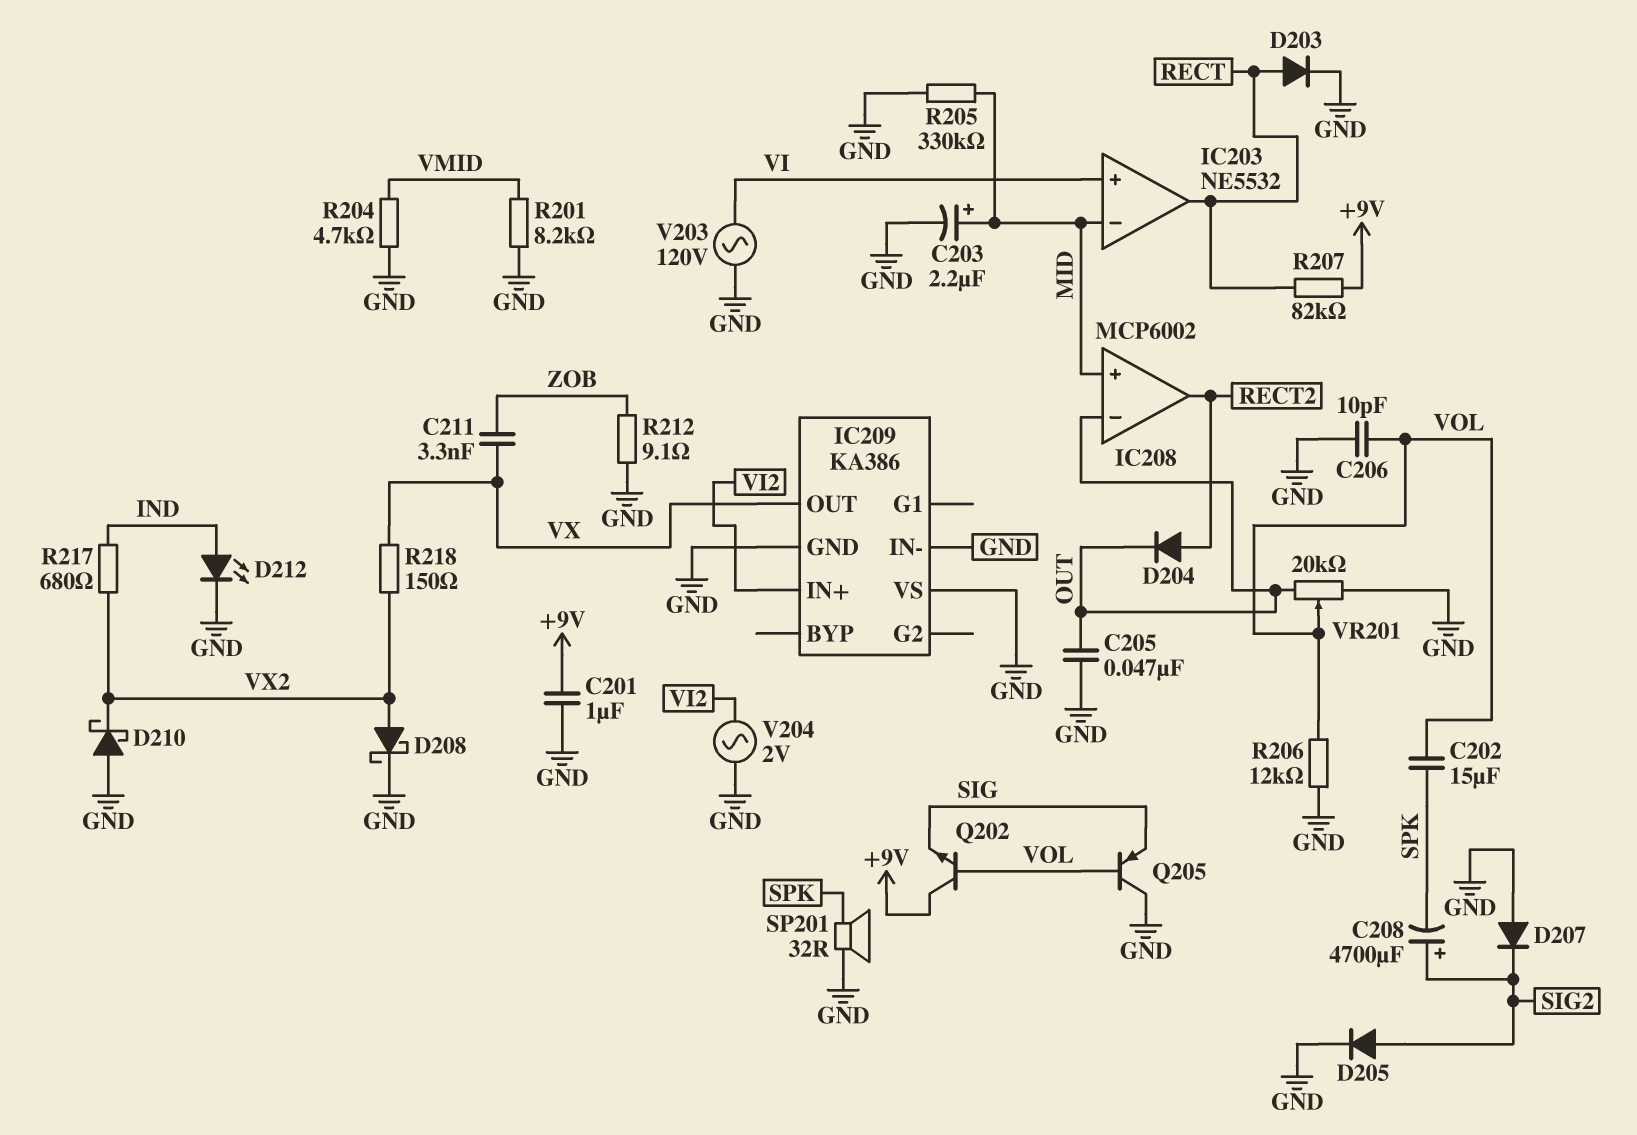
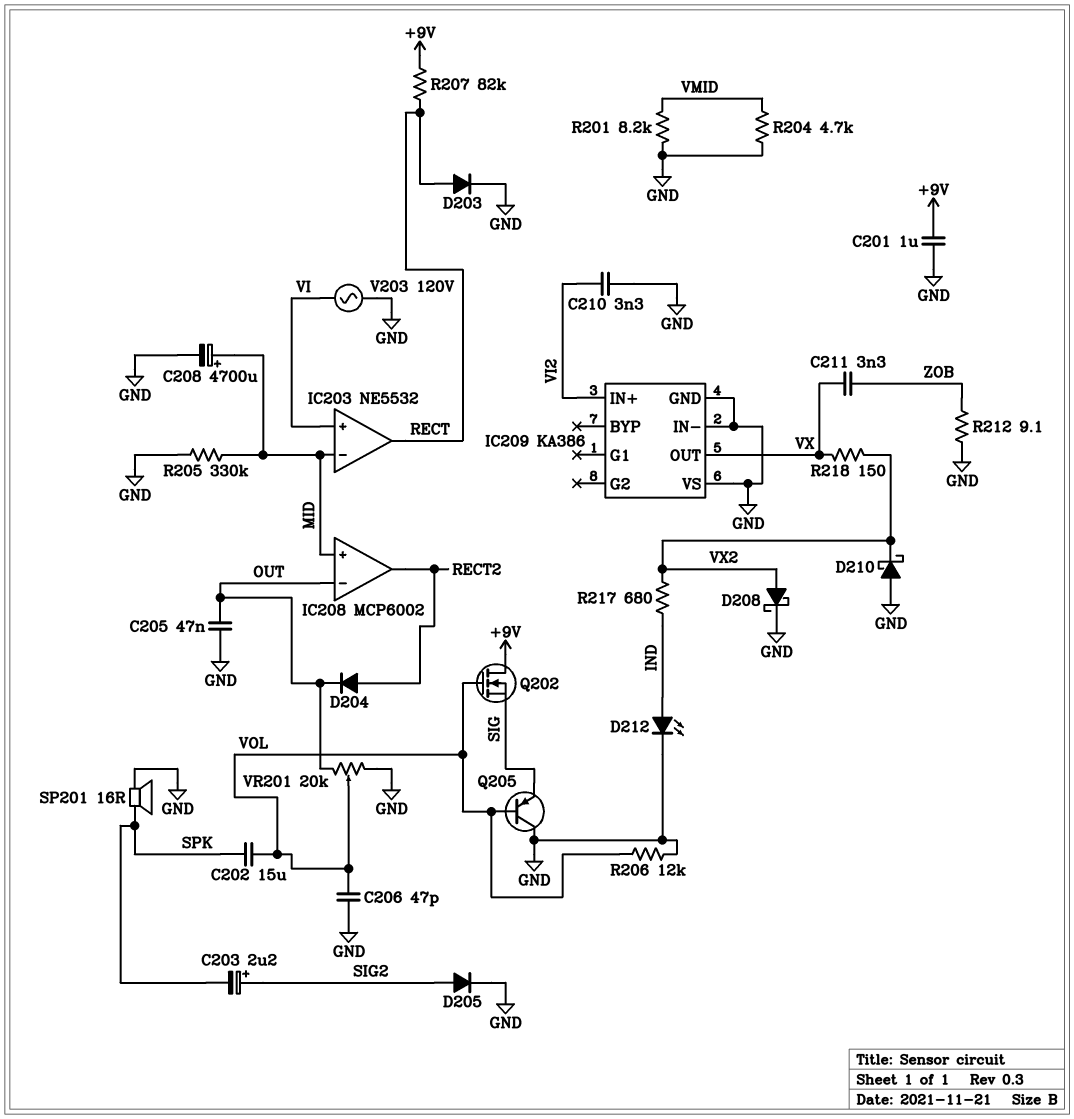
C203: 2.2uF (plus MID, minus GND) -> 2.2uF (plus SIG2, minus SPK)
C206: 10pF (GND, VOL) -> 47pF (GND, VOL)
C208: 4700uF (plus SIG2, minus SPK) -> 4700uF (plus MID, minus GND)
C210: none -> 3.3nF (GND, VI2)
D207: diode (A GND, K SIG2) -> none
Q202: NPN (B VOL, C +9V, E SIG) -> NMOS (G VOL, D +9V, S SIG)
SP201: speaker 32R (GND, SPK) -> speaker 16R (GND, SPK)
V204: AC 2V (GND, VI2) -> none

